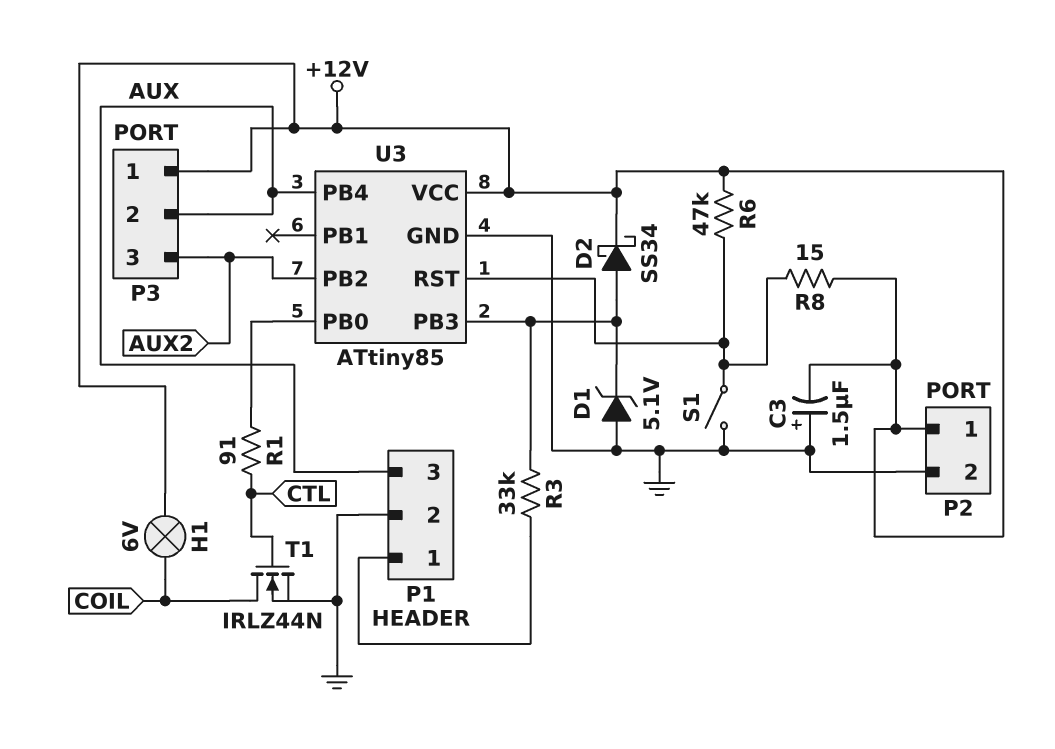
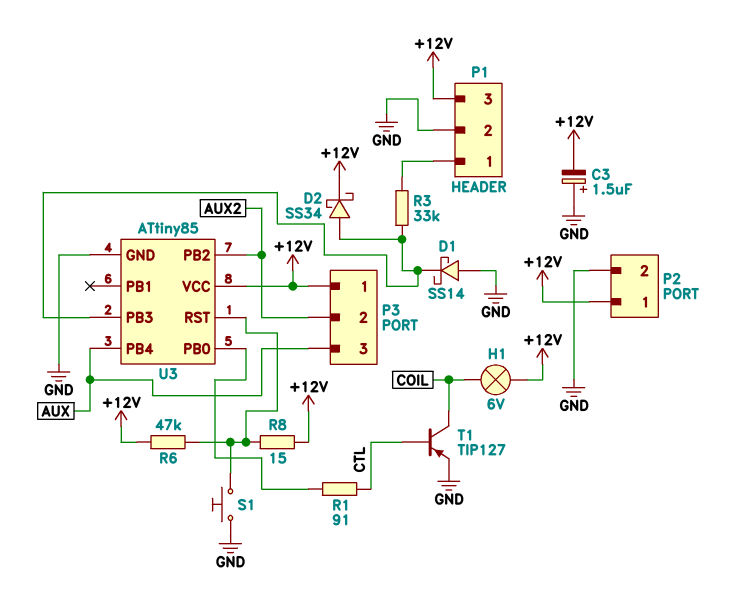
D1: zener 5.1V (A GND, K U3/PB3) -> schottky SS14 (A GND, K U3/PB3)
P1 pin 3: AUX -> +12V
P3 pin 2: AUX -> AUX2
P3 pin 3: AUX2 -> AUX
S1: switch (GND, U3/RST) -> button (GND, U3/RST)
T1: NMOS IRLZ44N (G CTL, D COIL, S GND) -> PNP TIP127 (B CTL, C COIL, E GND)

